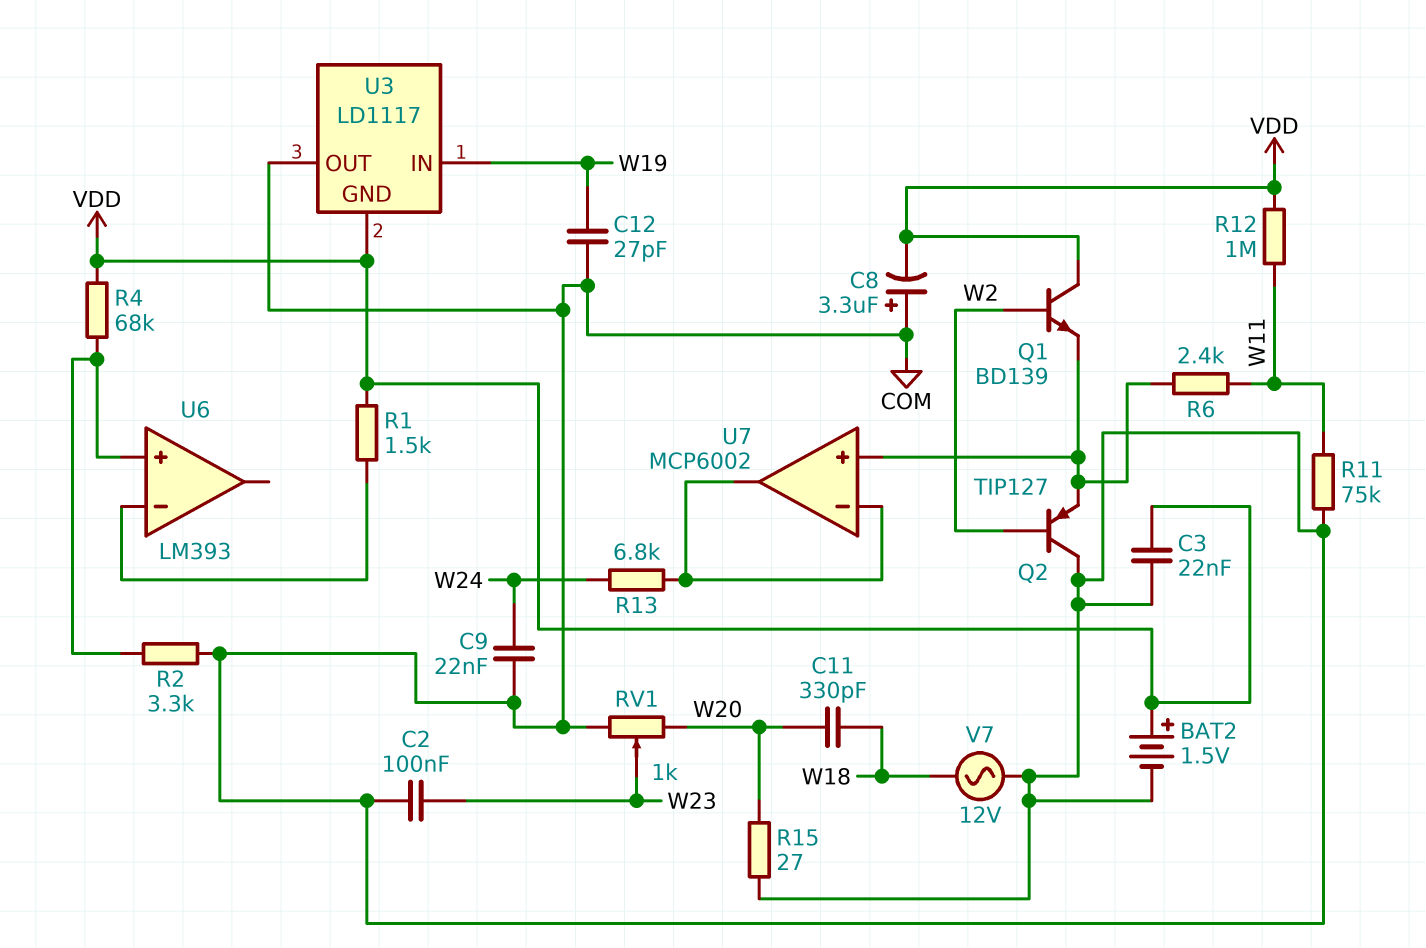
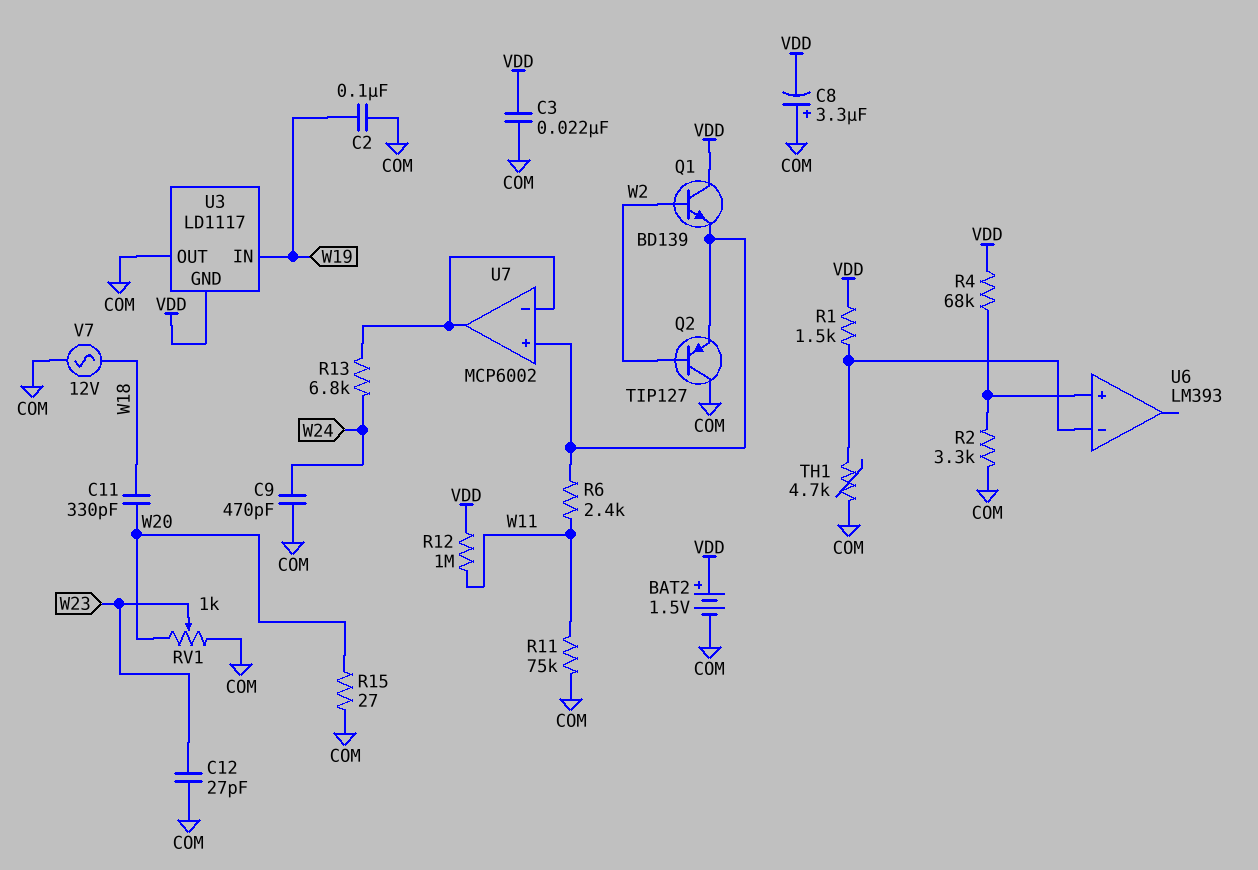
C2: 100nF (COM, W23) -> 100nF (COM, W19)
C9: 22nF (COM, W24) -> 470pF (COM, W24)
C12: 27pF (COM, W19) -> 27pF (COM, W23)
TH1: none -> 4.7k (COM, U6/in-)

